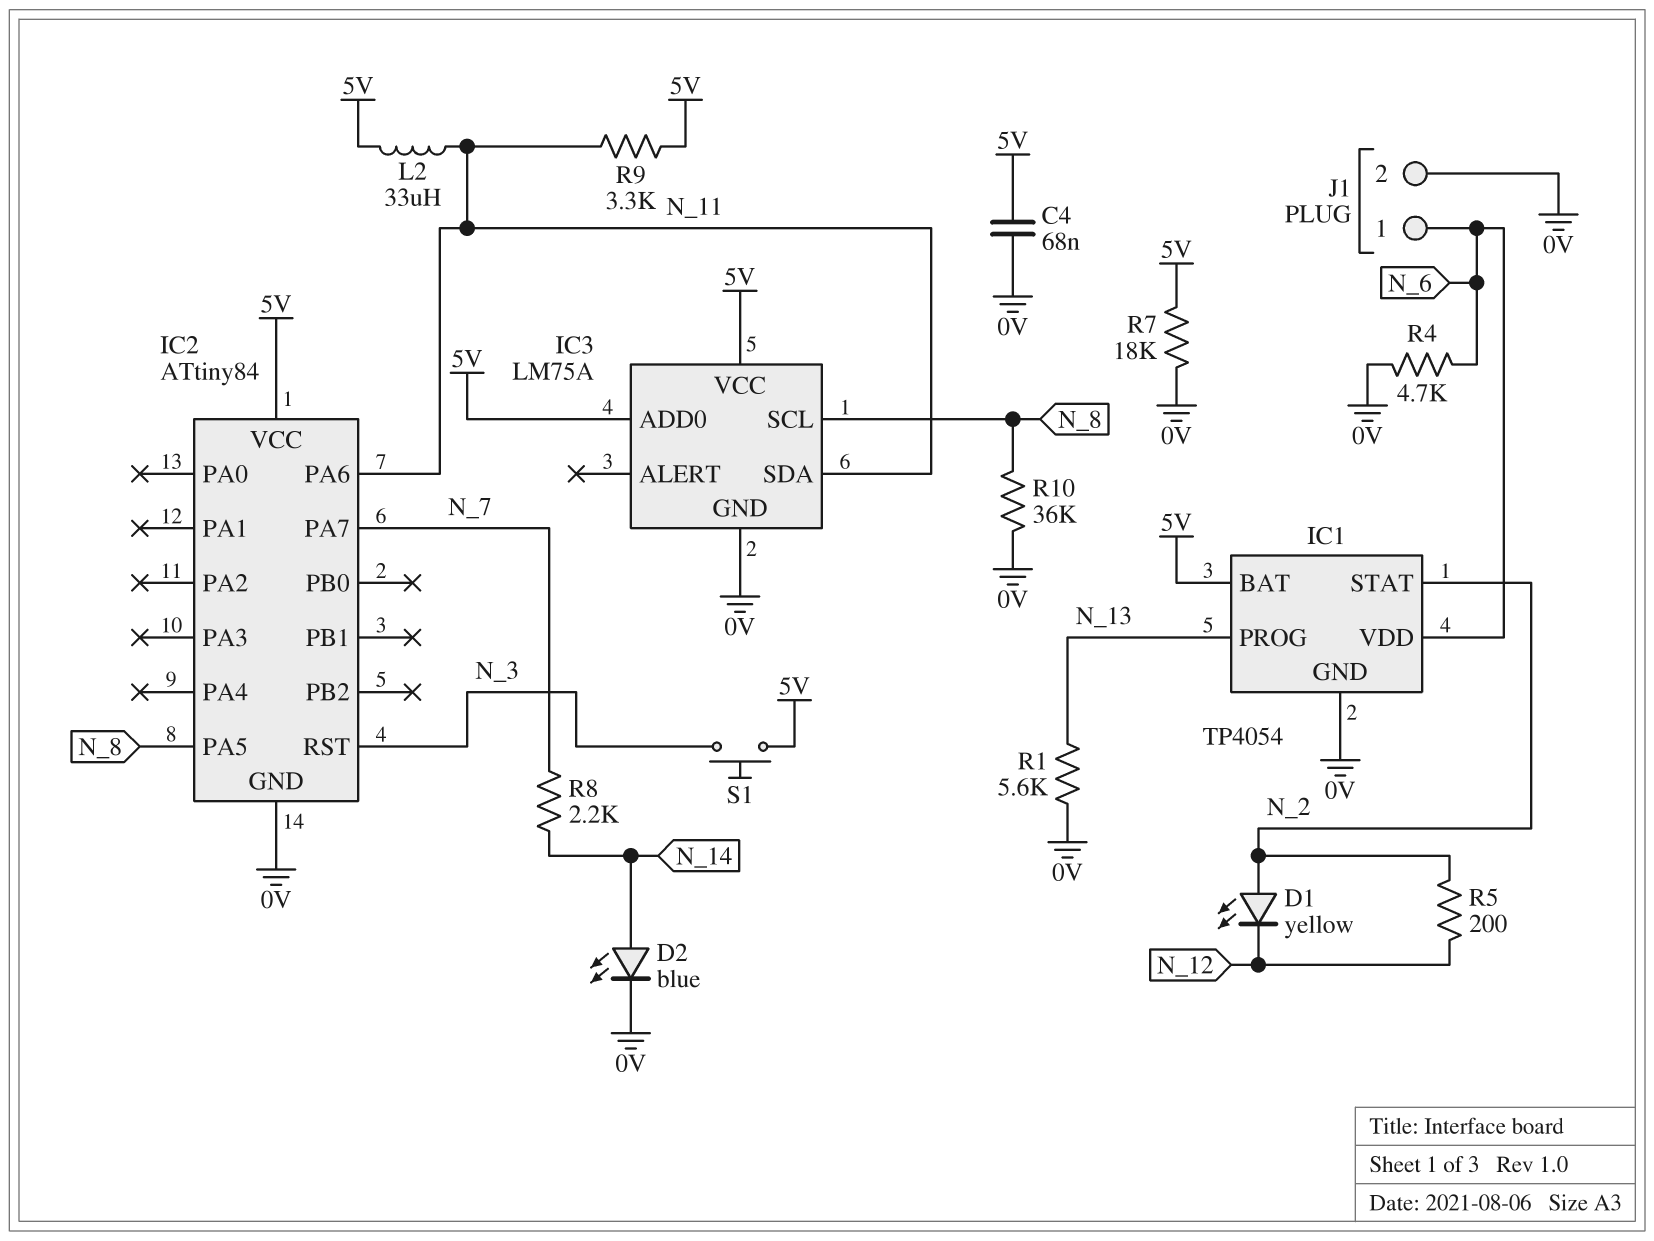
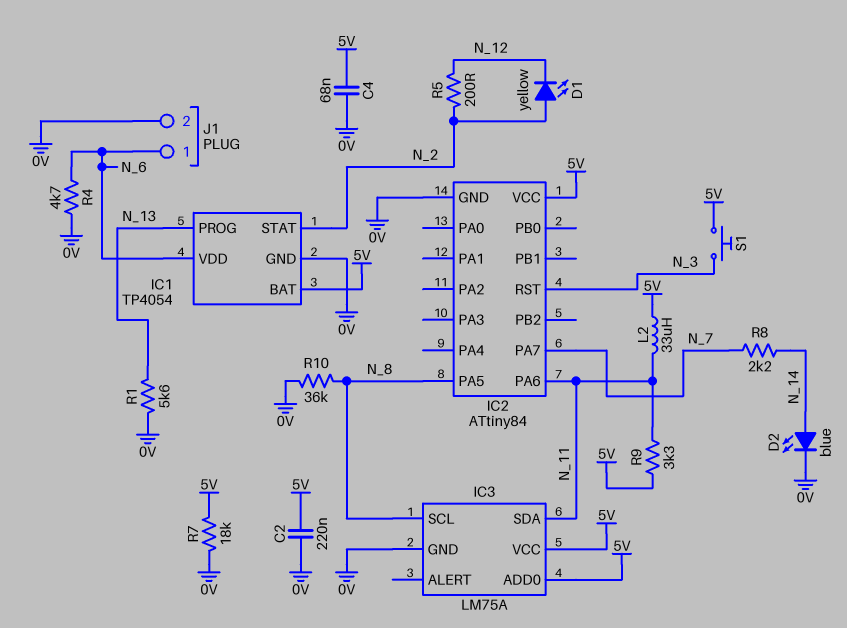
C2: none -> 220nF (0V, 5V)

